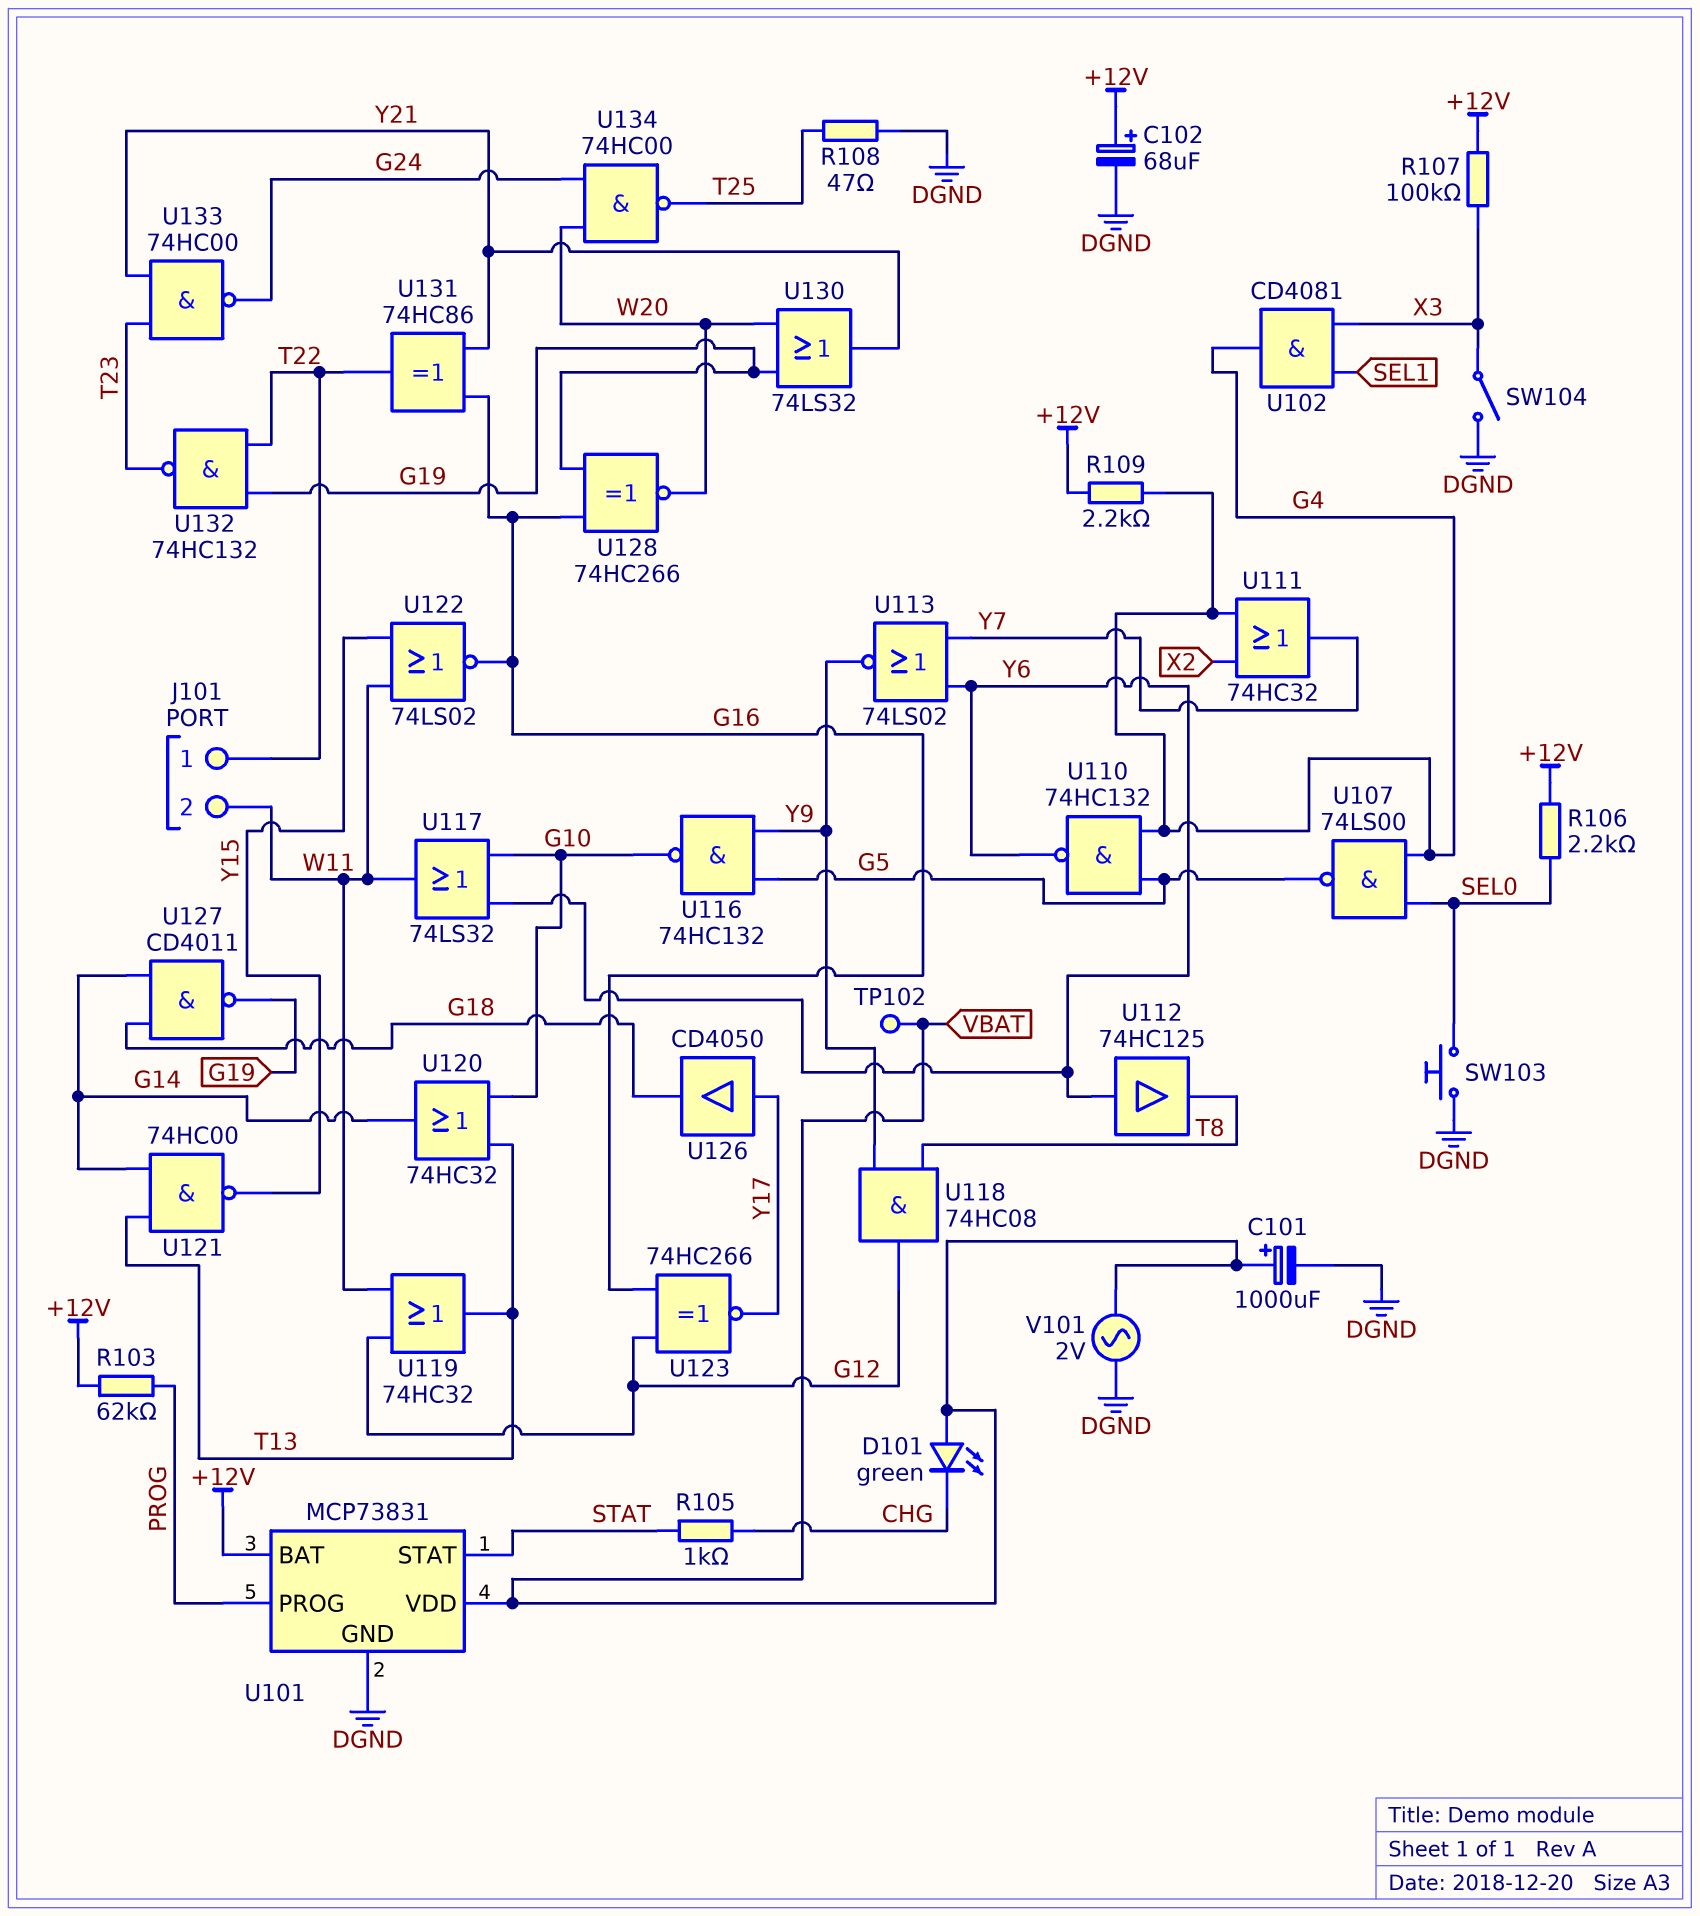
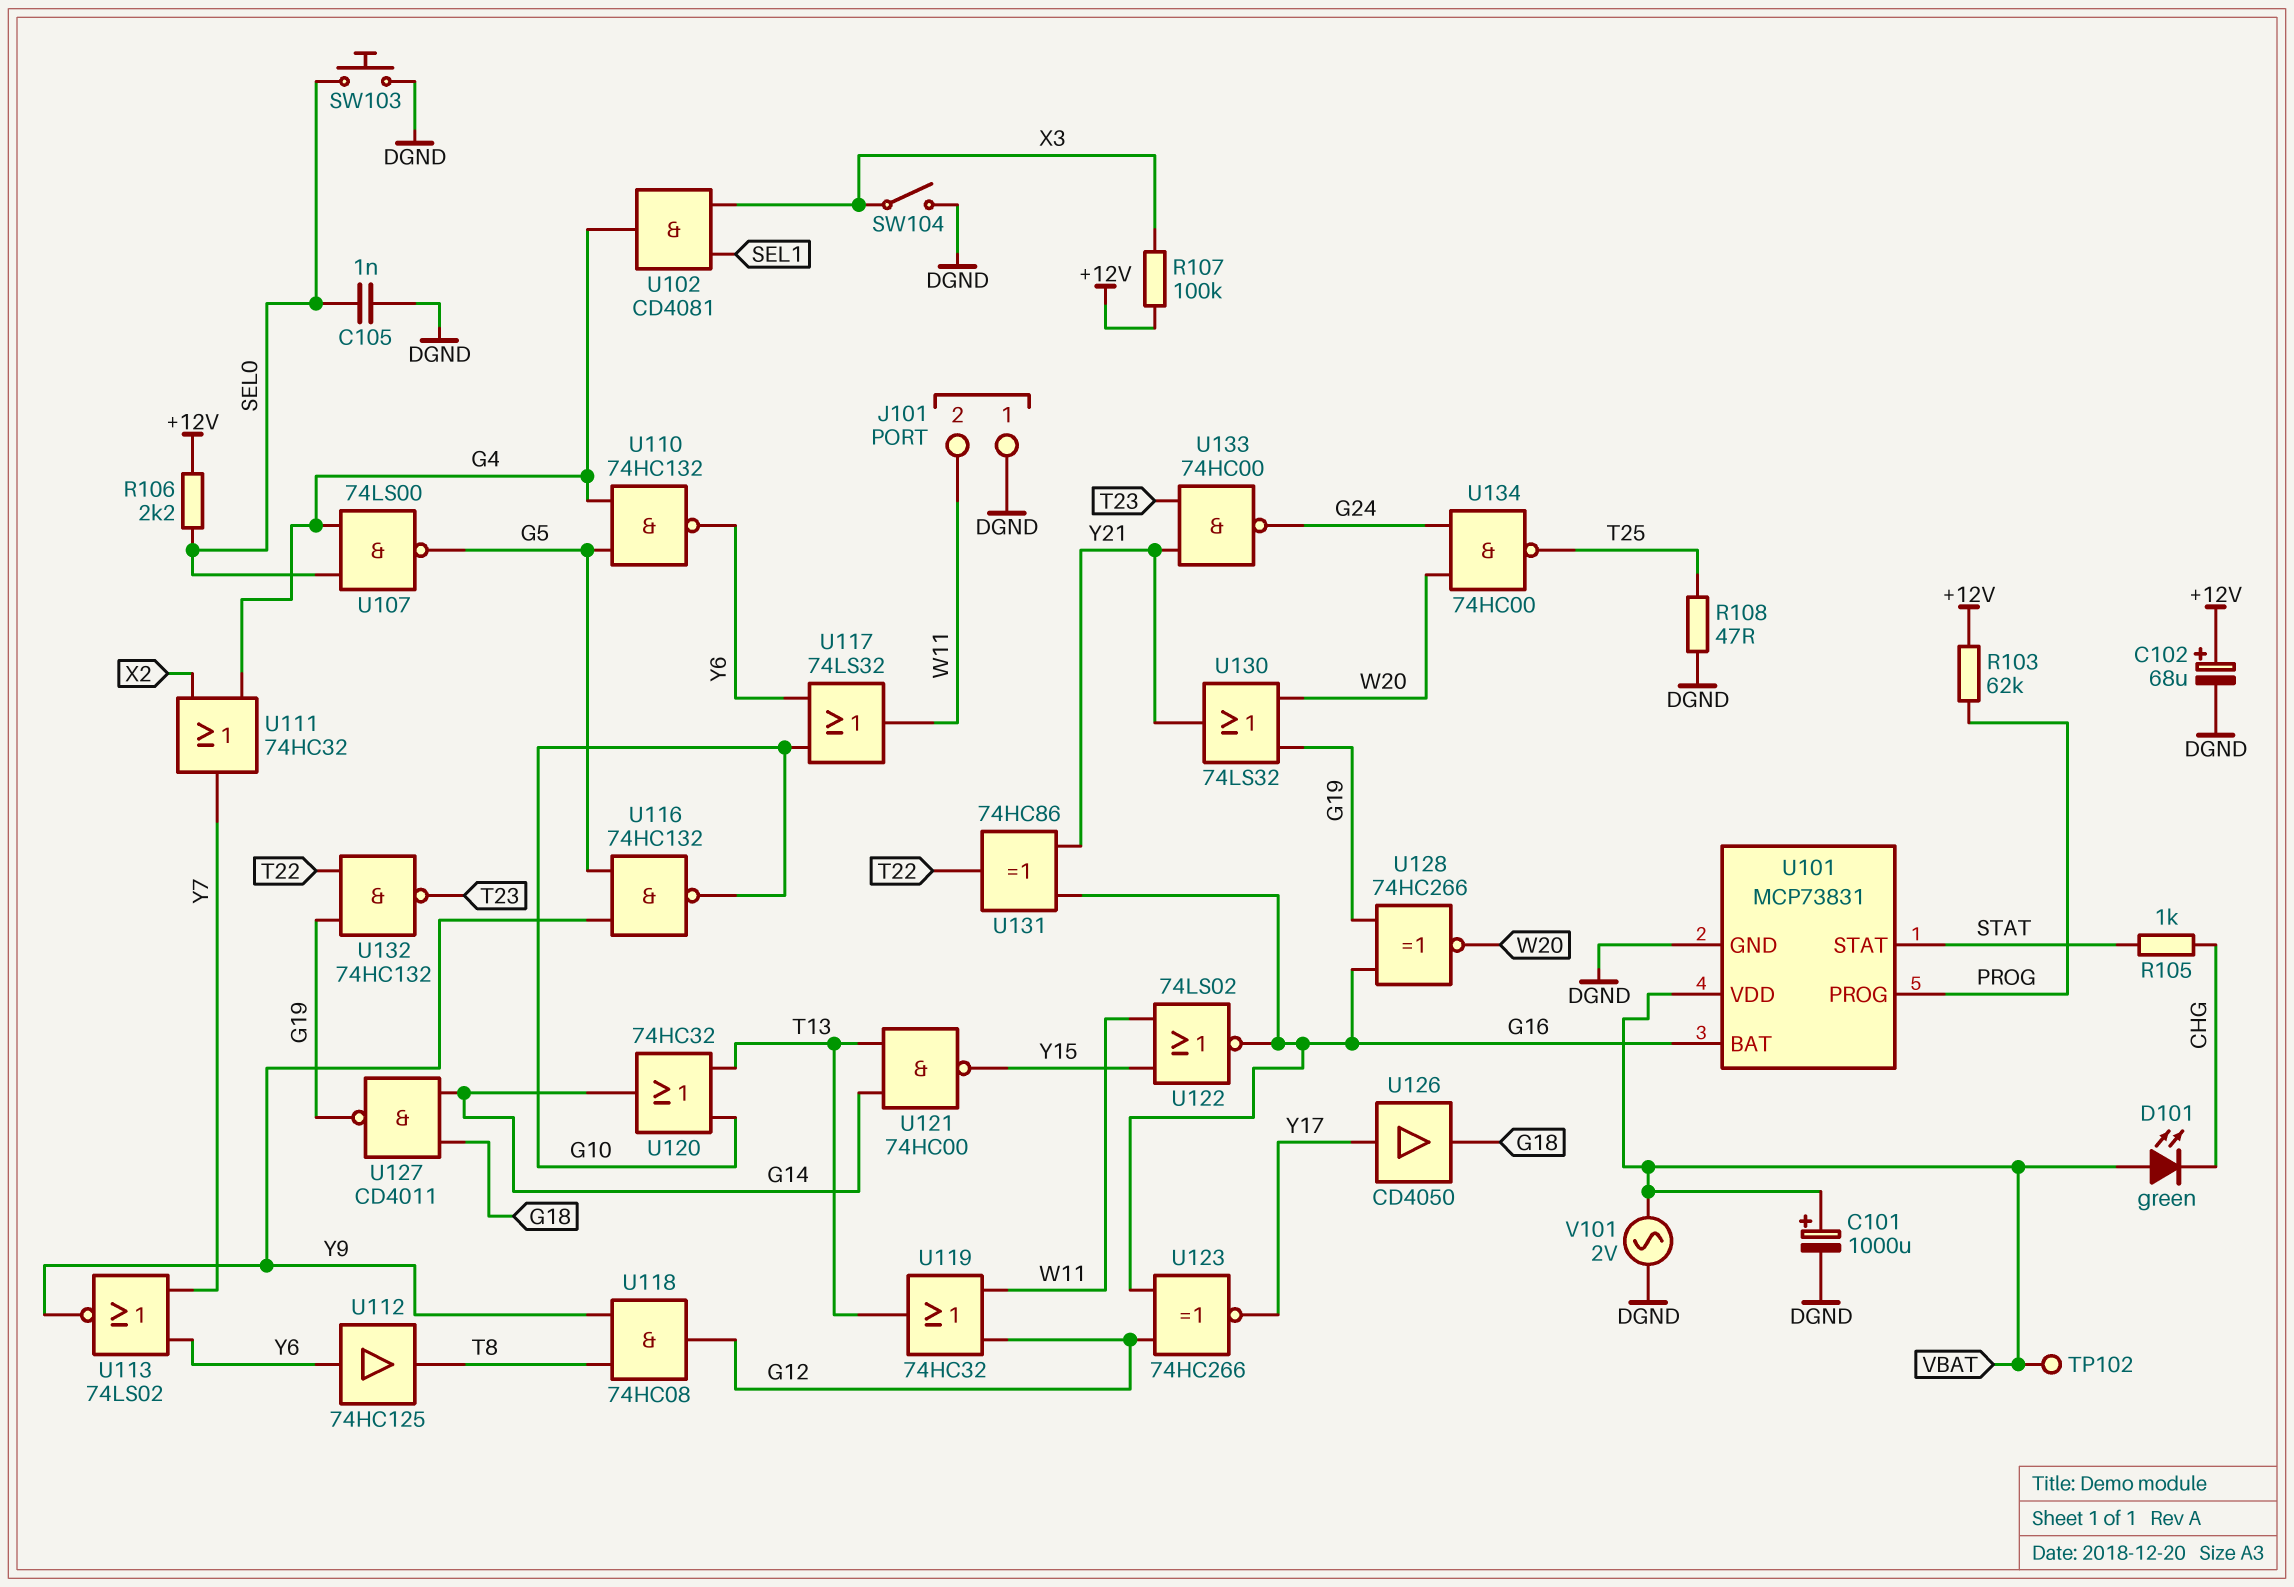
C105: none -> 1nF (DGND, SEL0)
J101 pin 1: T22 -> DGND
R109: 2.2k (+12V, G4) -> none
U101 pin BAT: +12V -> G16

